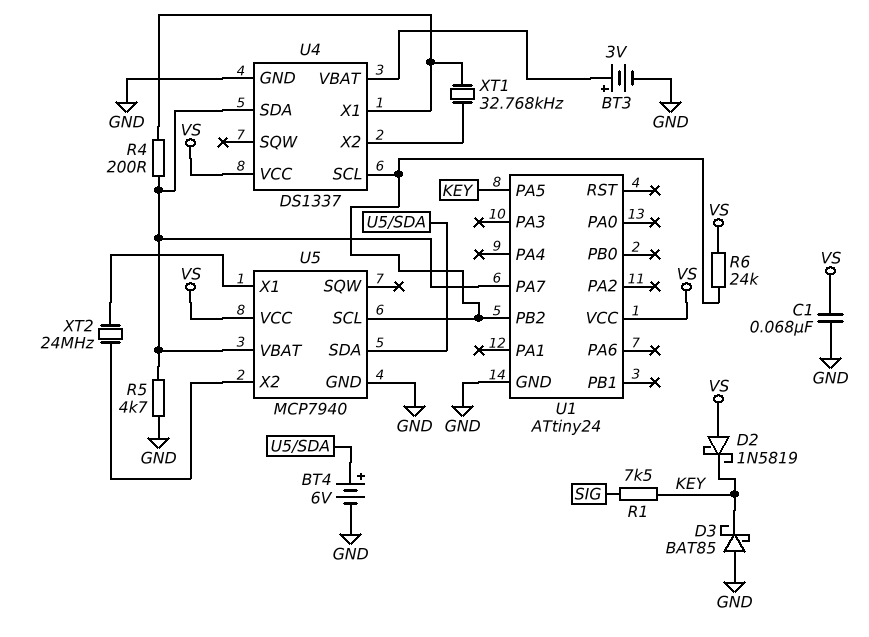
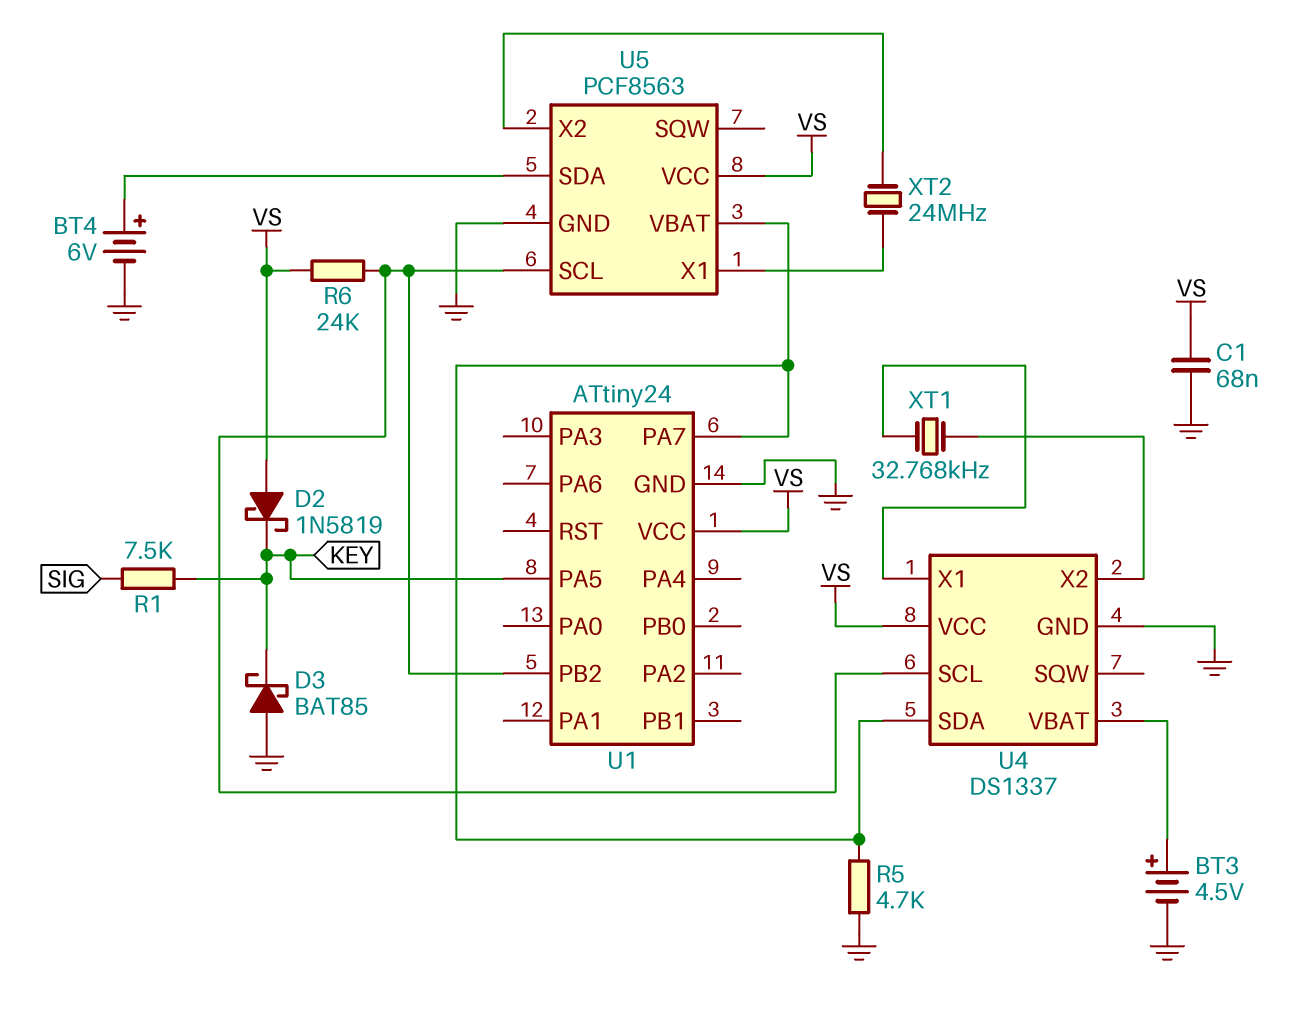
BT3: 3V (plus U4/VBAT, minus GND) -> 4.5V (plus U4/VBAT, minus GND)
R4: 200 (U1/PA7, U4/X1) -> none
U5: MCP7940 -> PCF8563

